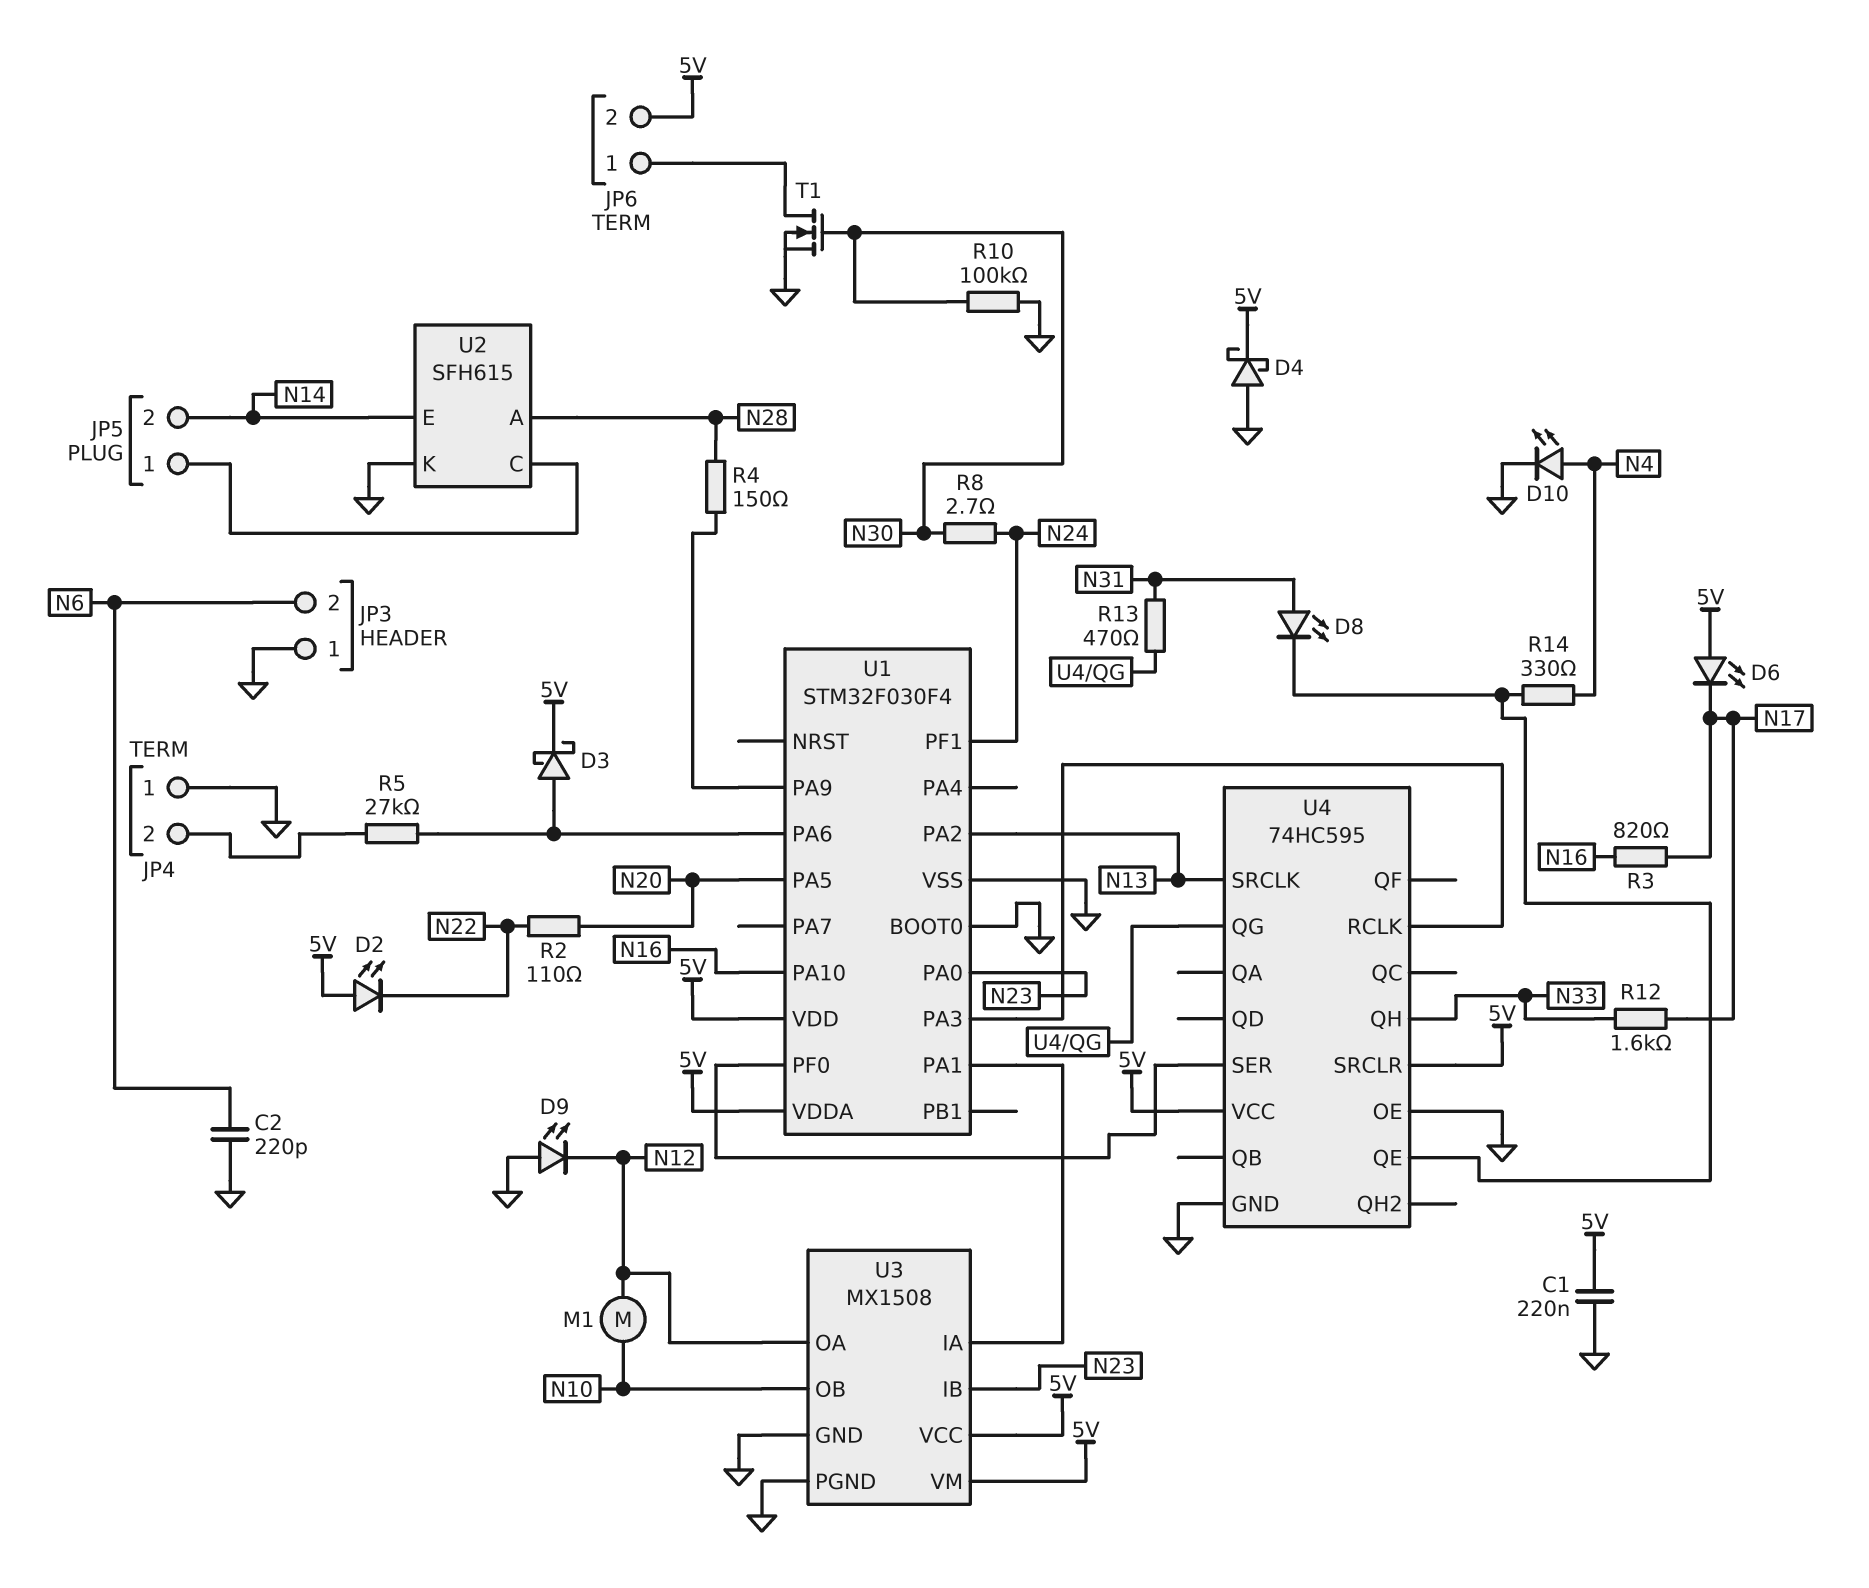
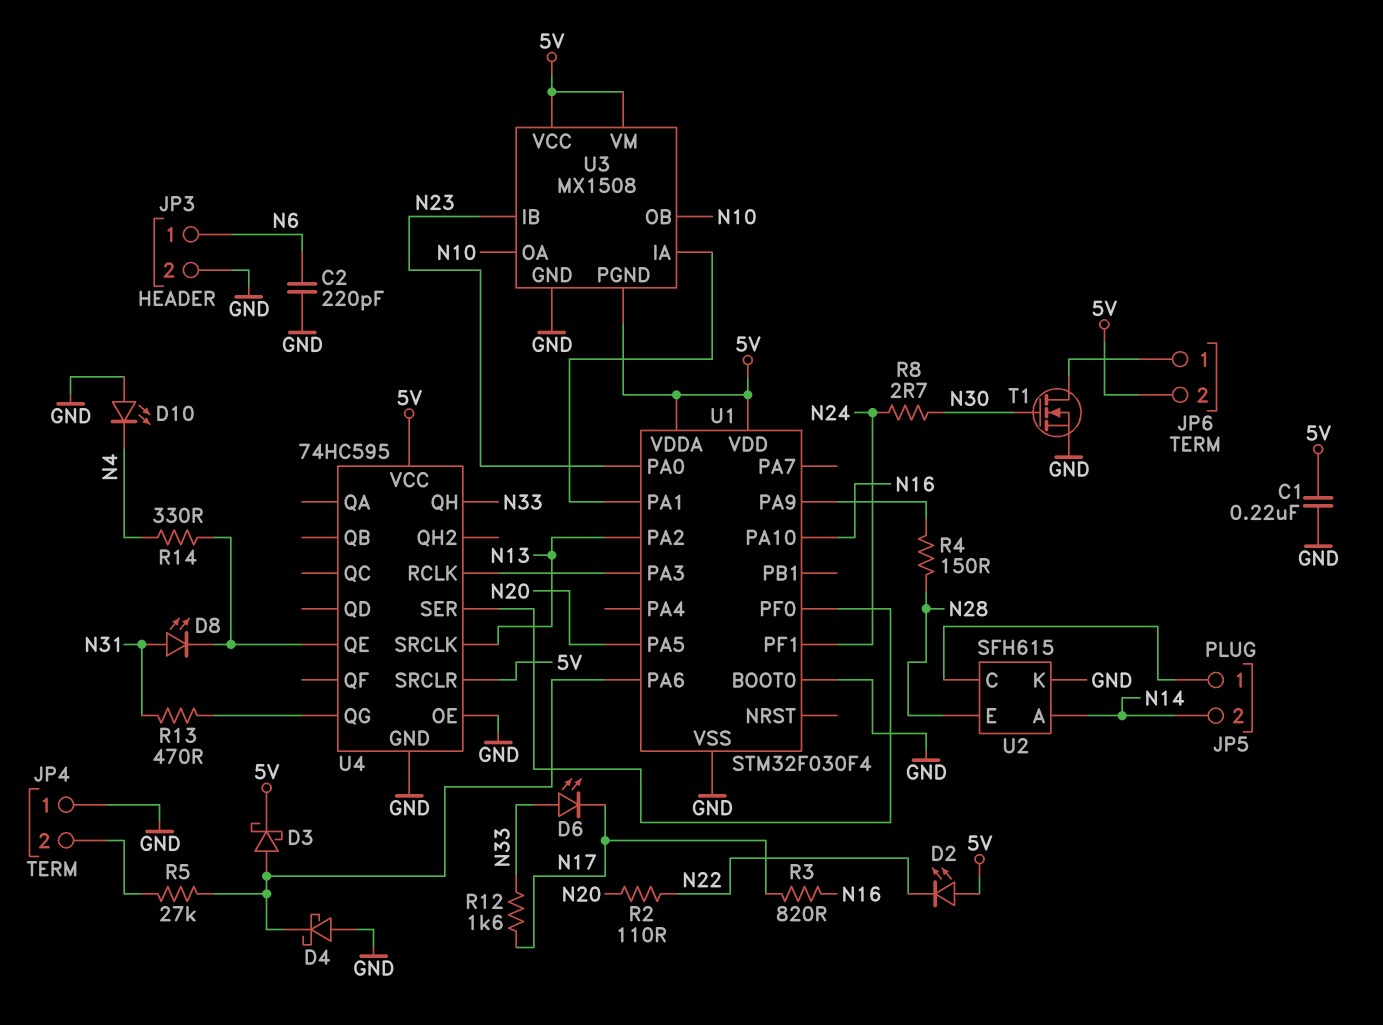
D4: schottky (A GND, K 5V) -> schottky (A GND, K U1/PA6)
D6: LED (A 5V, K N17) -> LED (A N33, K N17)
D9: LED (A GND, K N12) -> none
D10: LED (A N4, K GND) -> LED (A GND, K N4)
JP3 pin 1: GND -> N6
JP3 pin 2: N6 -> GND
M1: motor (N10, N12) -> none
R10: 100k (GND, N30) -> none
U2 pin A: N28 -> N14
U2 pin E: N14 -> N28
U3 pin OA: N12 -> N10
U3 pin PGND: GND -> 5V

